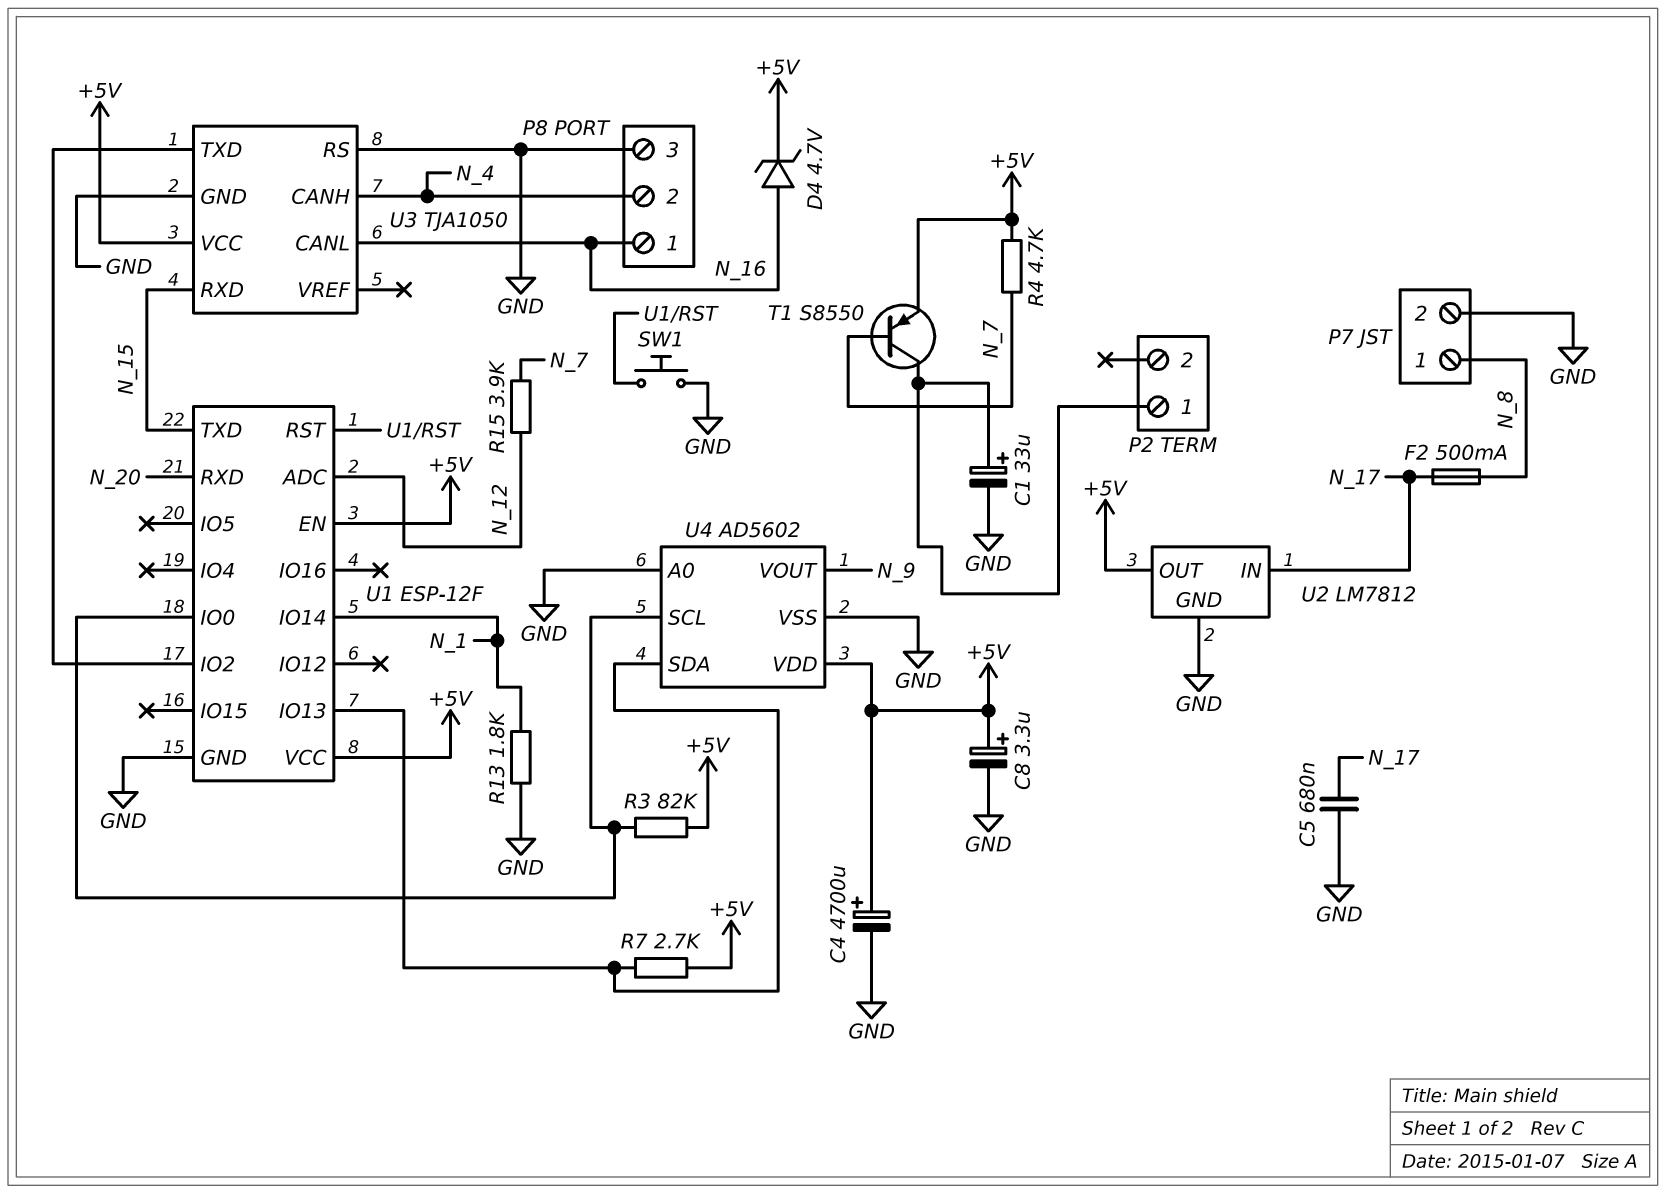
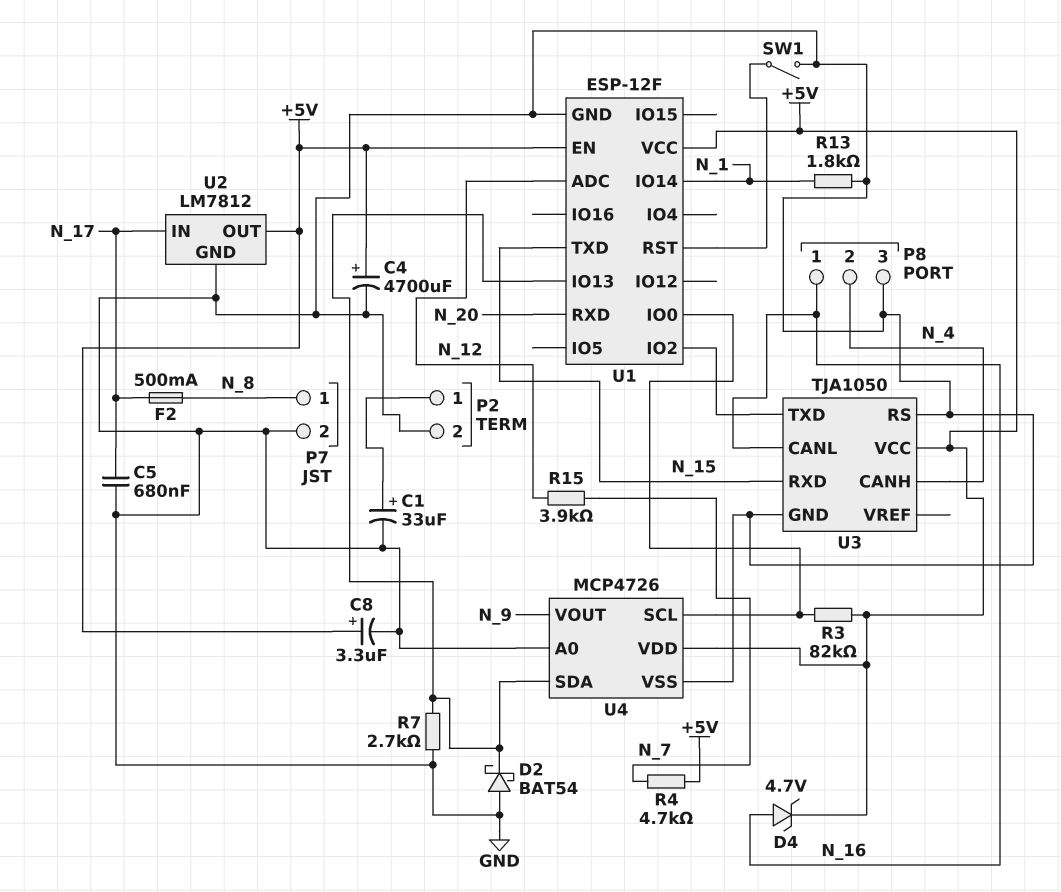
D2: none -> schottky BAT54 (A GND, K U1/IO13)
P2 pin 2: none -> GND
R7: 2.7k (+5V, U1/IO13) -> 2.7k (GND, U1/IO13)
SW1: button (GND, U1/RST) -> switch (GND, U1/RST)
T1: PNP S8550 (B N_7, C P2/1, E +5V) -> none
U4: AD5602 -> MCP4726

